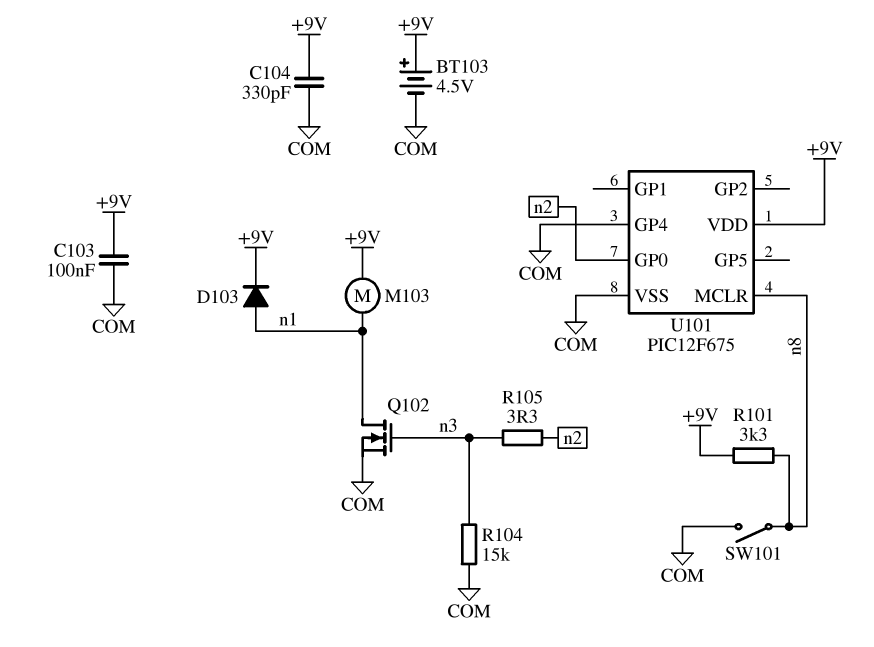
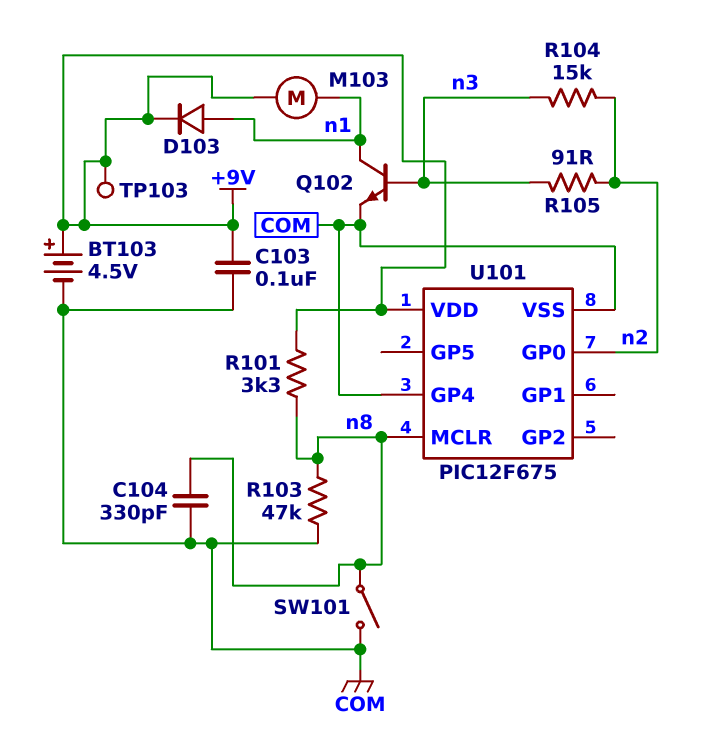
C104: 330pF (+9V, COM) -> 330pF (COM, n8)
Q102: NMOS (G n3, D n1, S COM) -> NPN (B n3, C n1, E COM)
R103: none -> 47k (COM, n8)
R104: 15k (COM, n3) -> 15k (n2, n3)
R105: 3.3 (n2, n3) -> 91 (n2, n3)
TP103: none -> test point (+9V)

